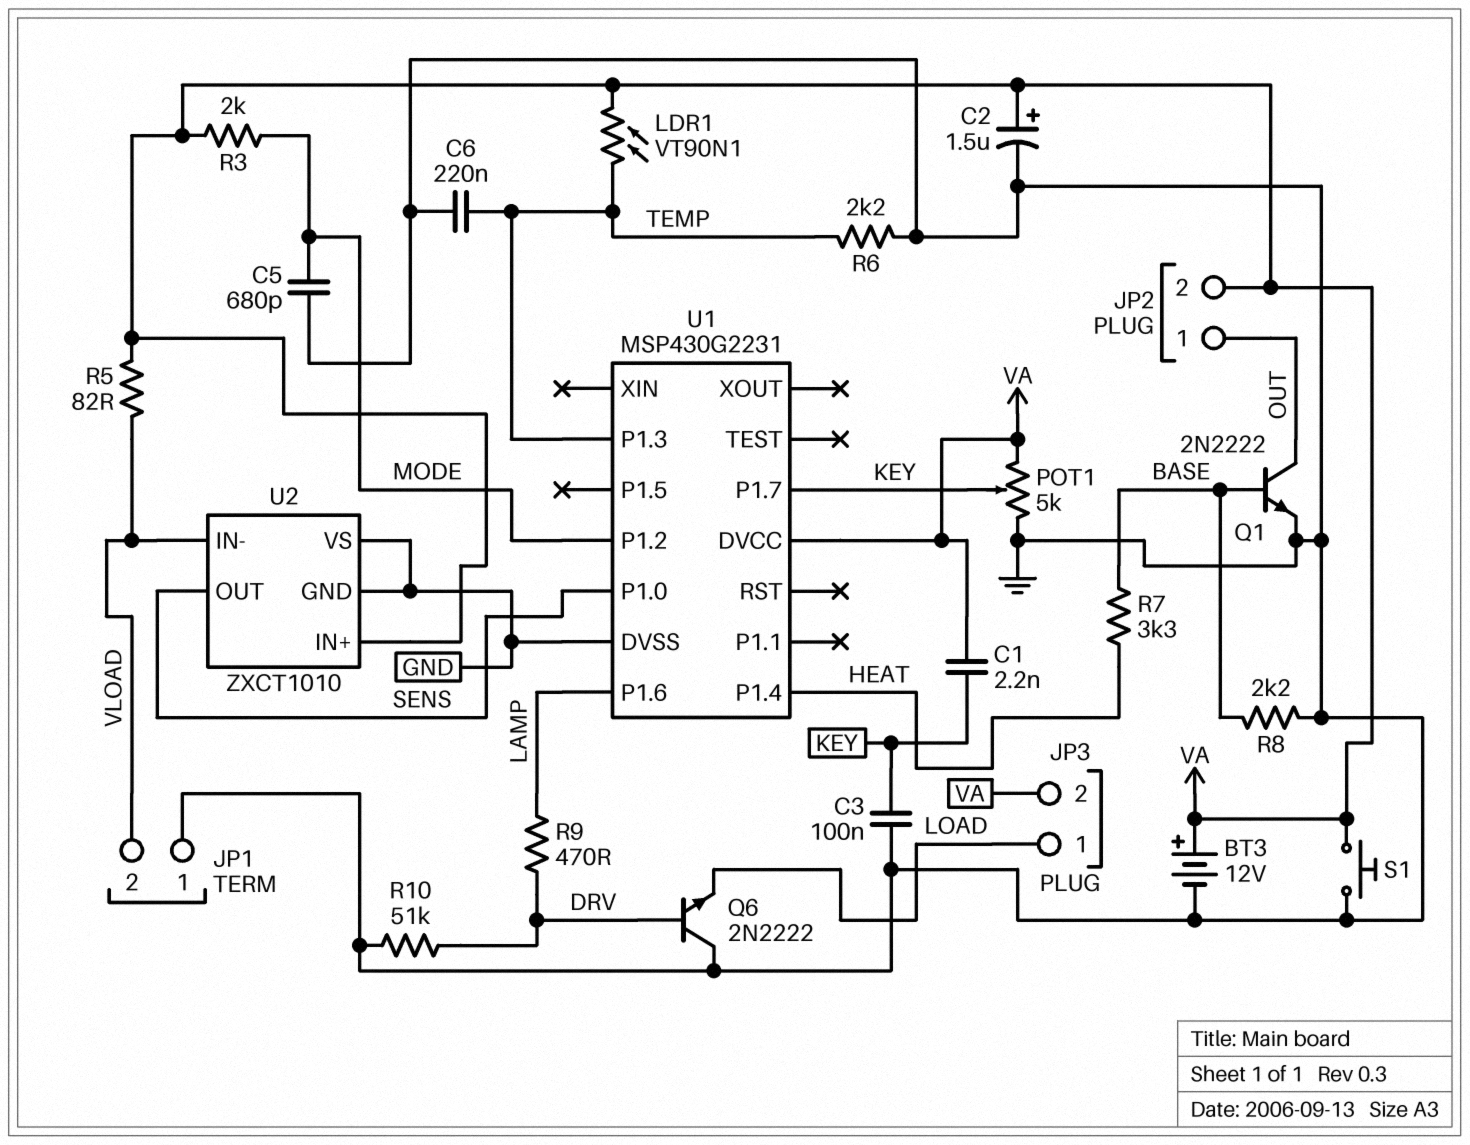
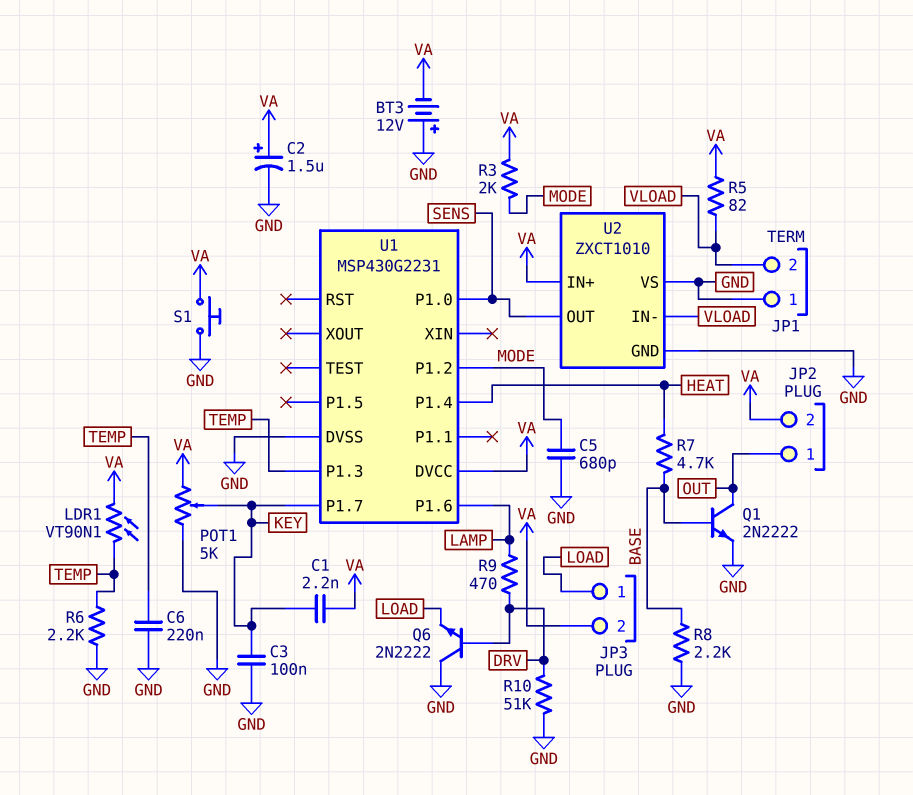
BT3: 12V (plus VA, minus GND) -> 12V (plus GND, minus VA)
R7: 3.3k (BASE, HEAT) -> 4.7k (BASE, HEAT)

